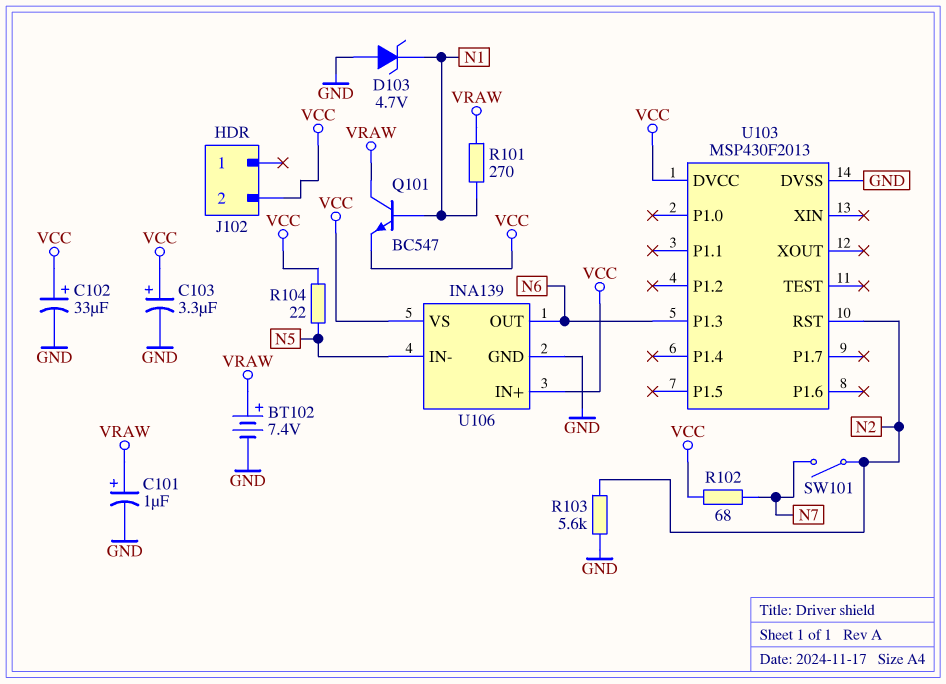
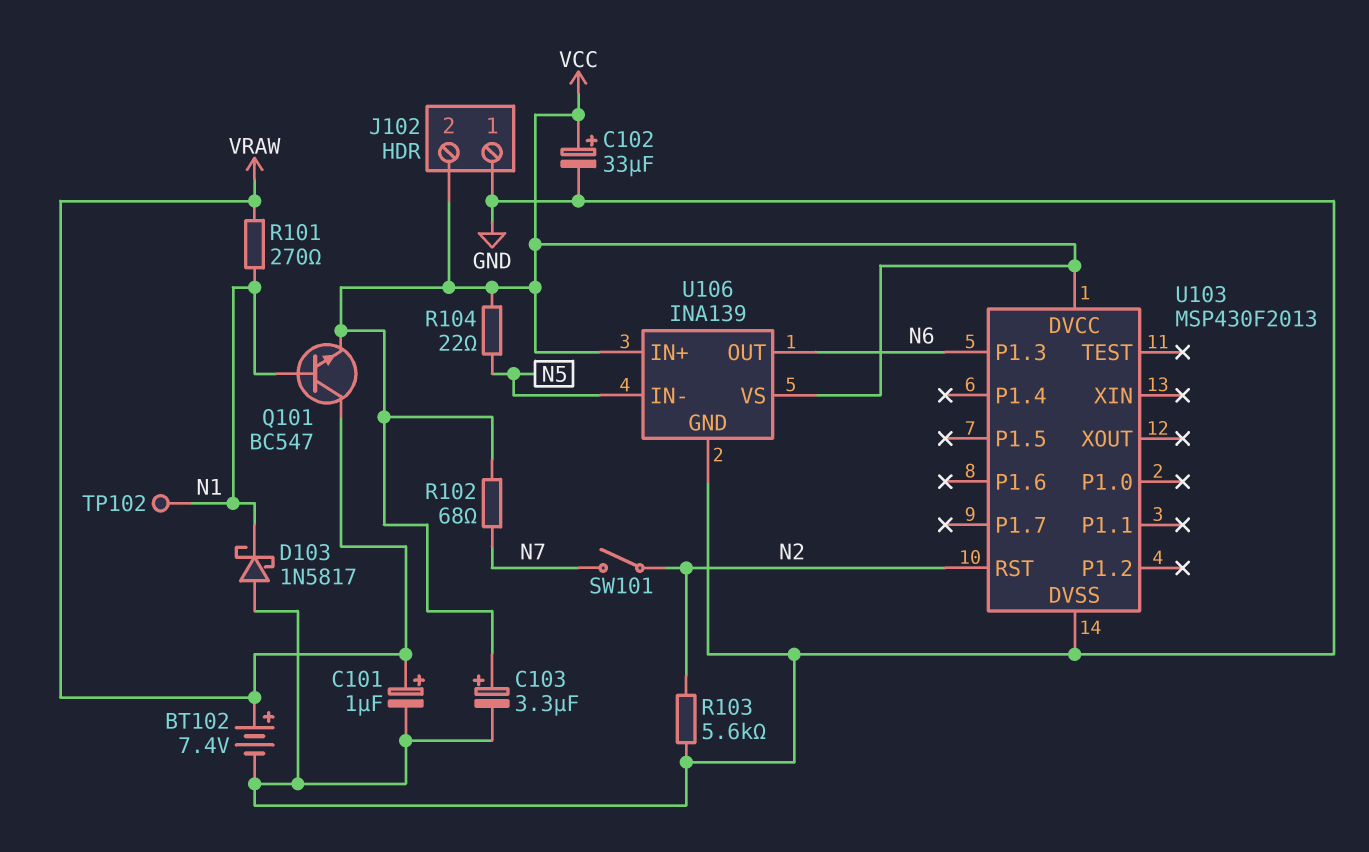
D103: zener 4.7V (A GND, K N1) -> schottky 1N5817 (A GND, K N1)
J102 pin 1: none -> GND
TP102: none -> test point (N1)

